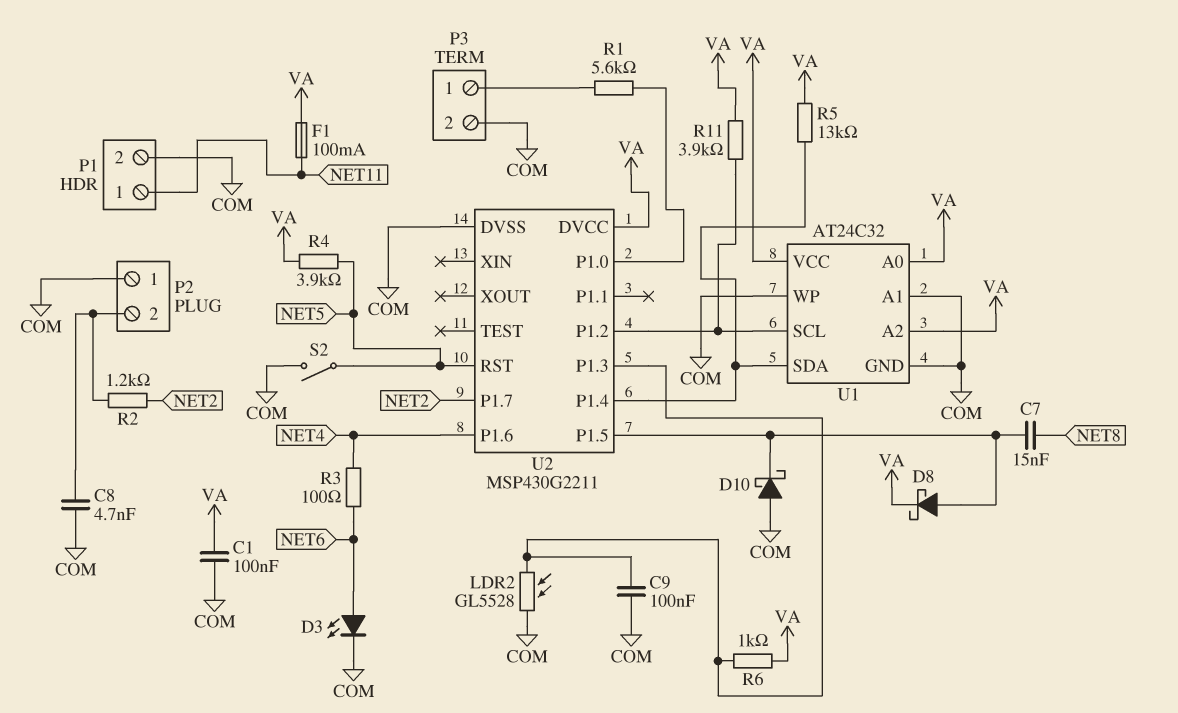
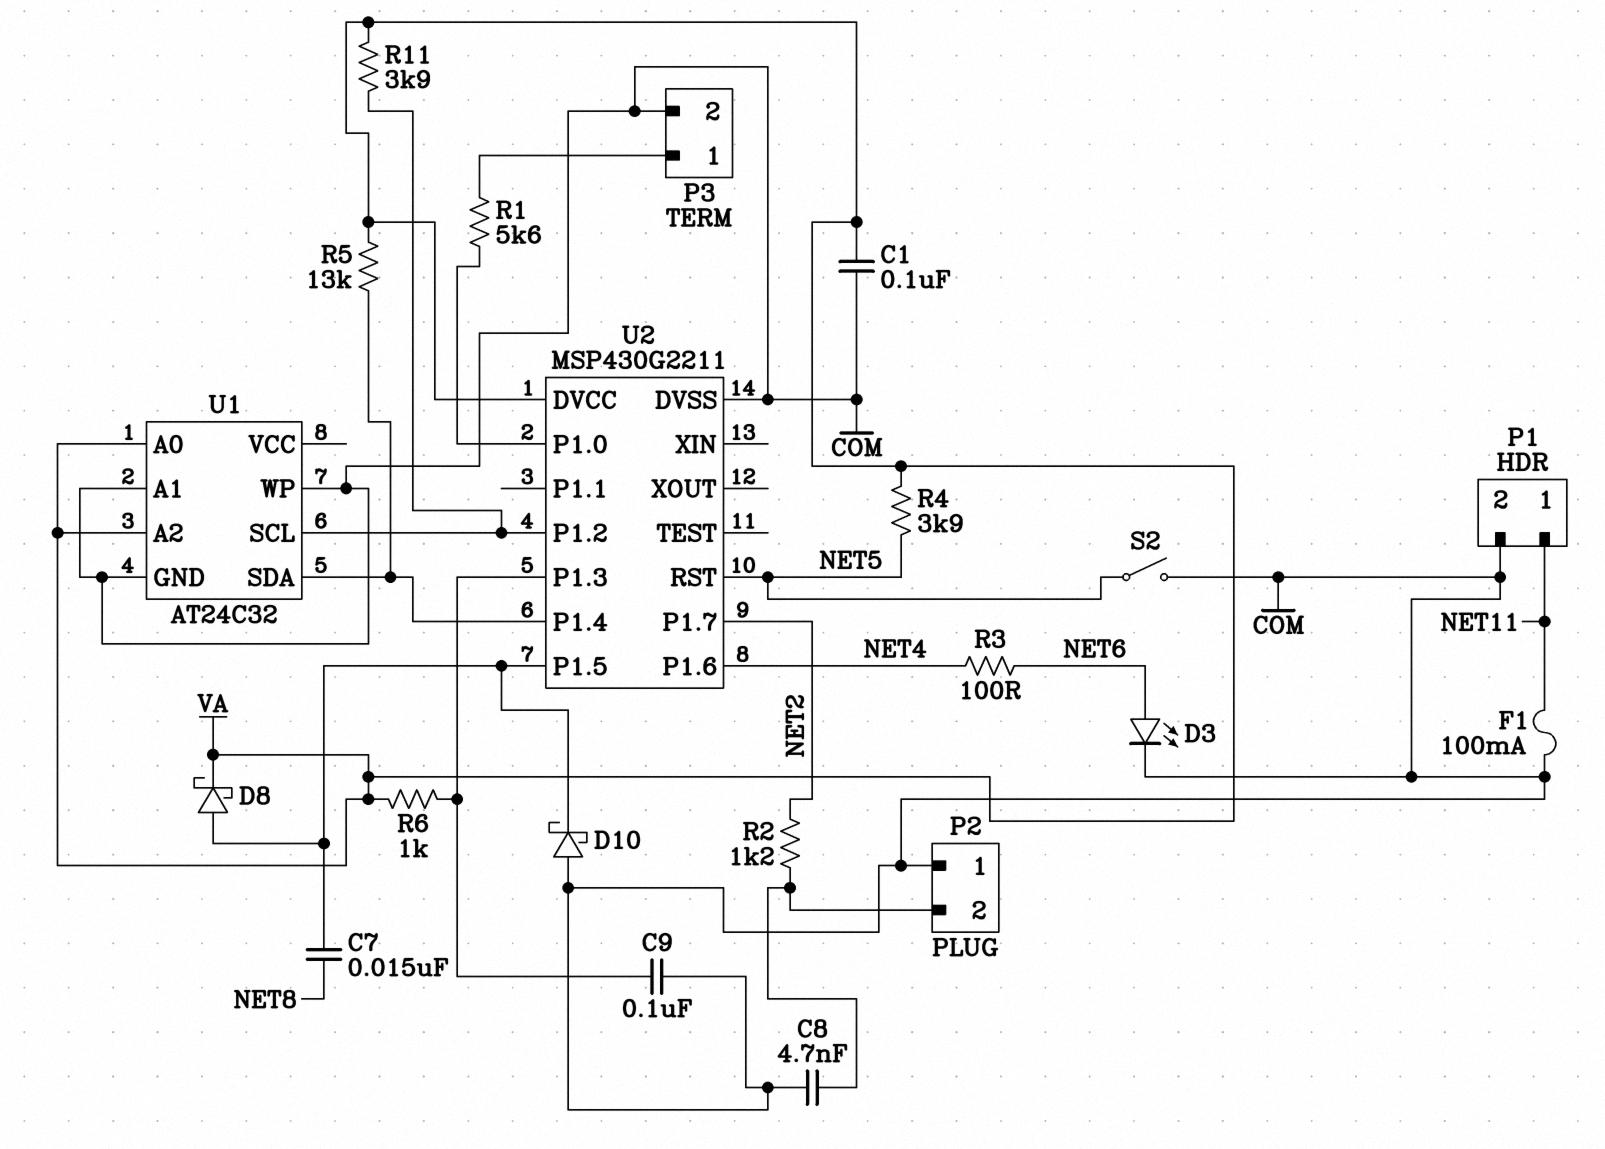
F1: 100mA (NET11, VA) -> 100mA (COM, NET11)
LDR2: GL5528 (COM, U2/P1.3) -> none
U1 pin VCC: VA -> none

